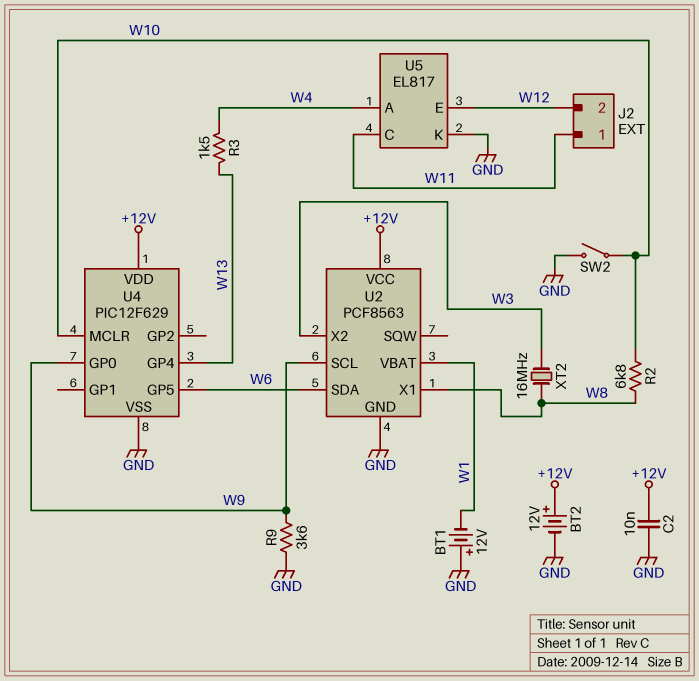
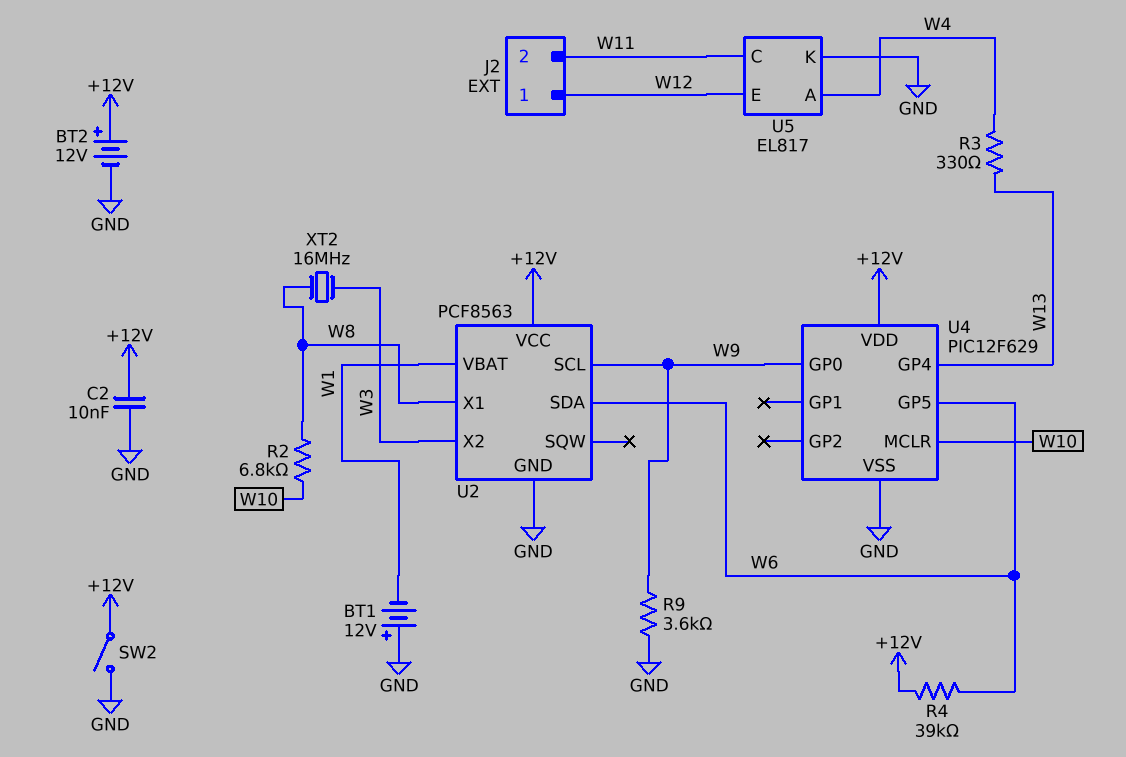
J2 pin 1: W11 -> W12
J2 pin 2: W12 -> W11
R3: 1.5k (W4, W13) -> 330 (W4, W13)
R4: none -> 39k (+12V, W6)
SW2: switch (GND, W10) -> switch (+12V, GND)

